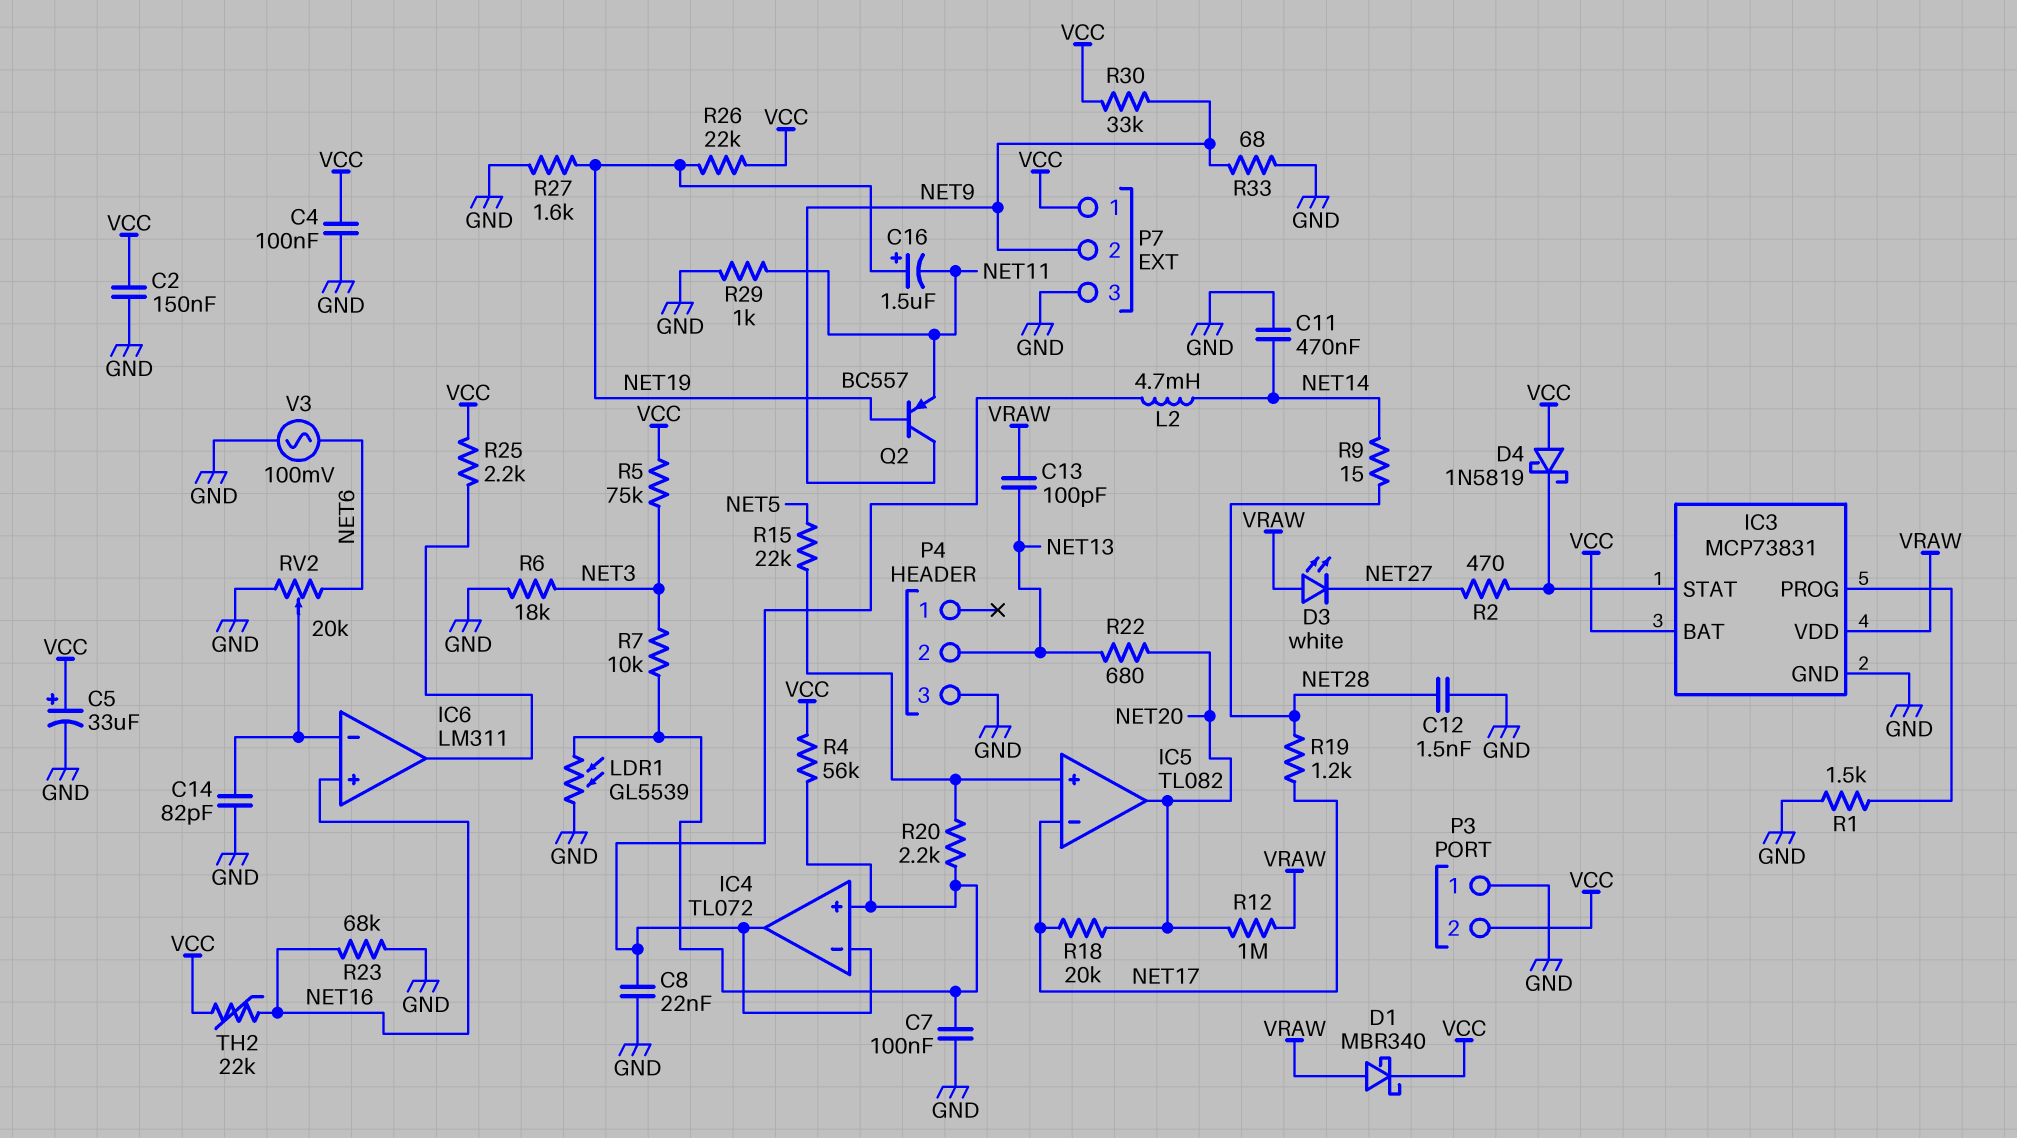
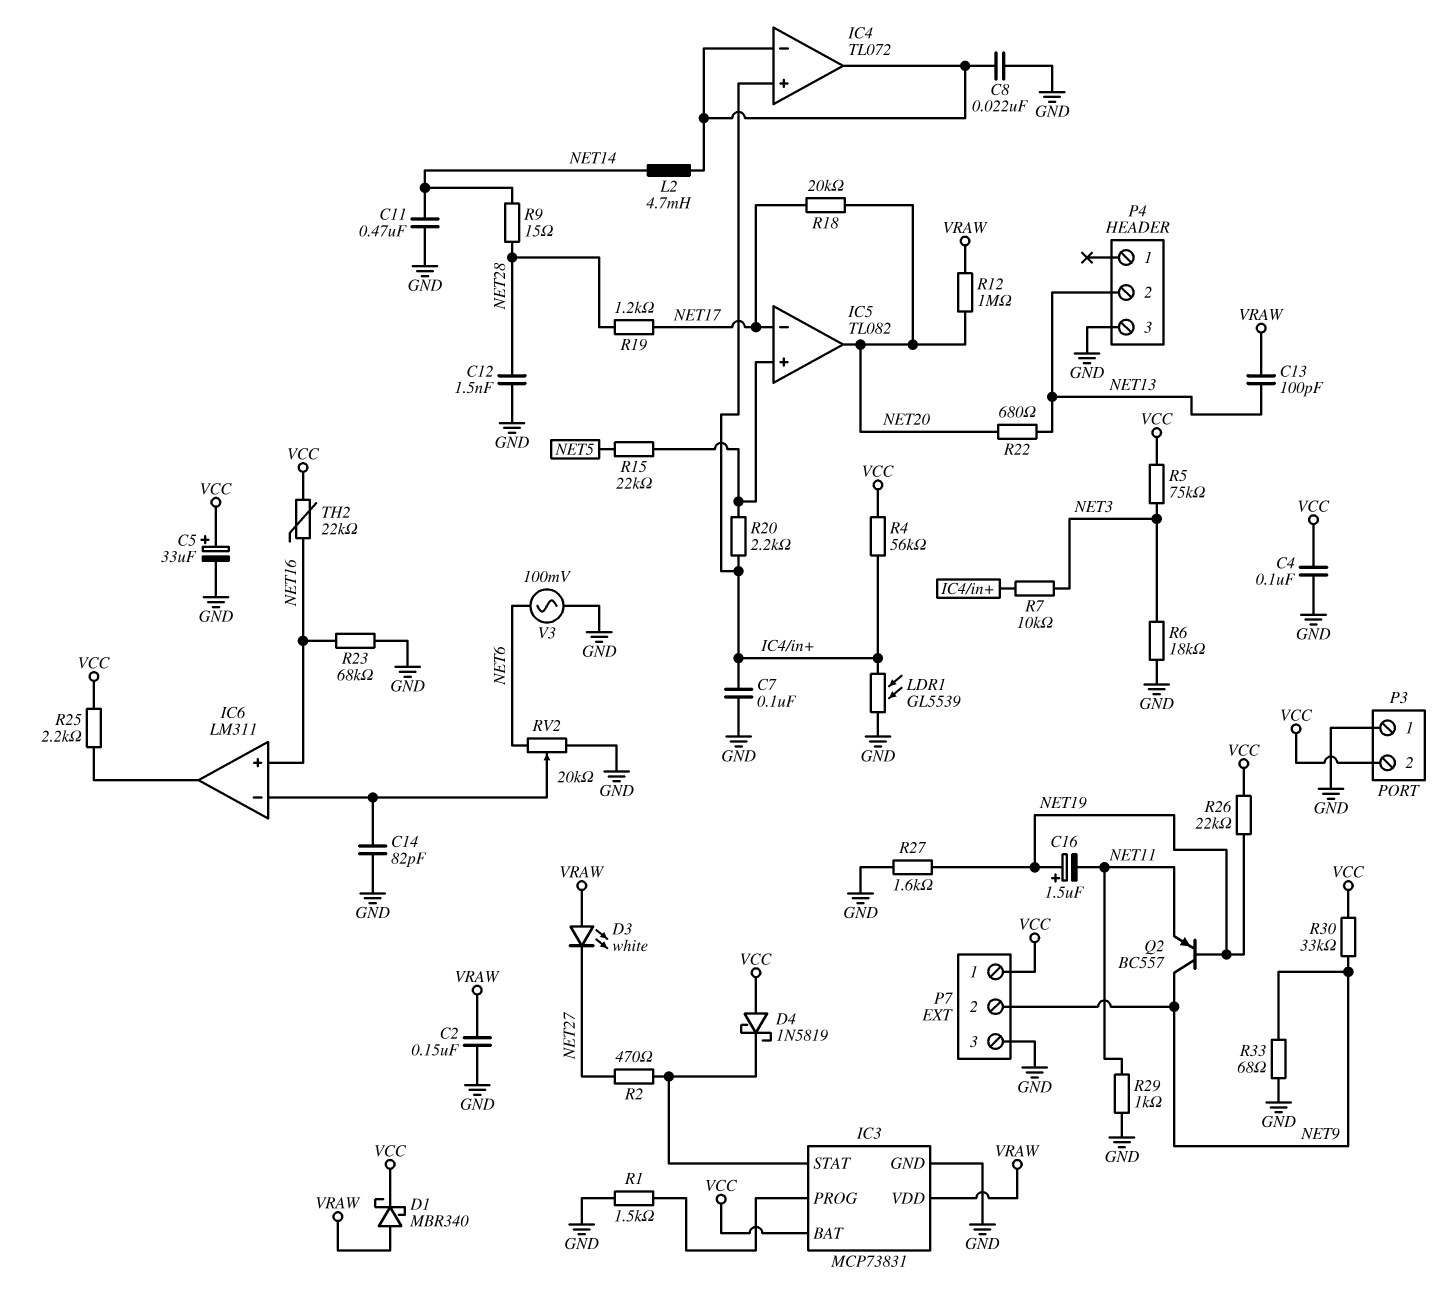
C2: 150nF (GND, VCC) -> 150nF (GND, VRAW)

